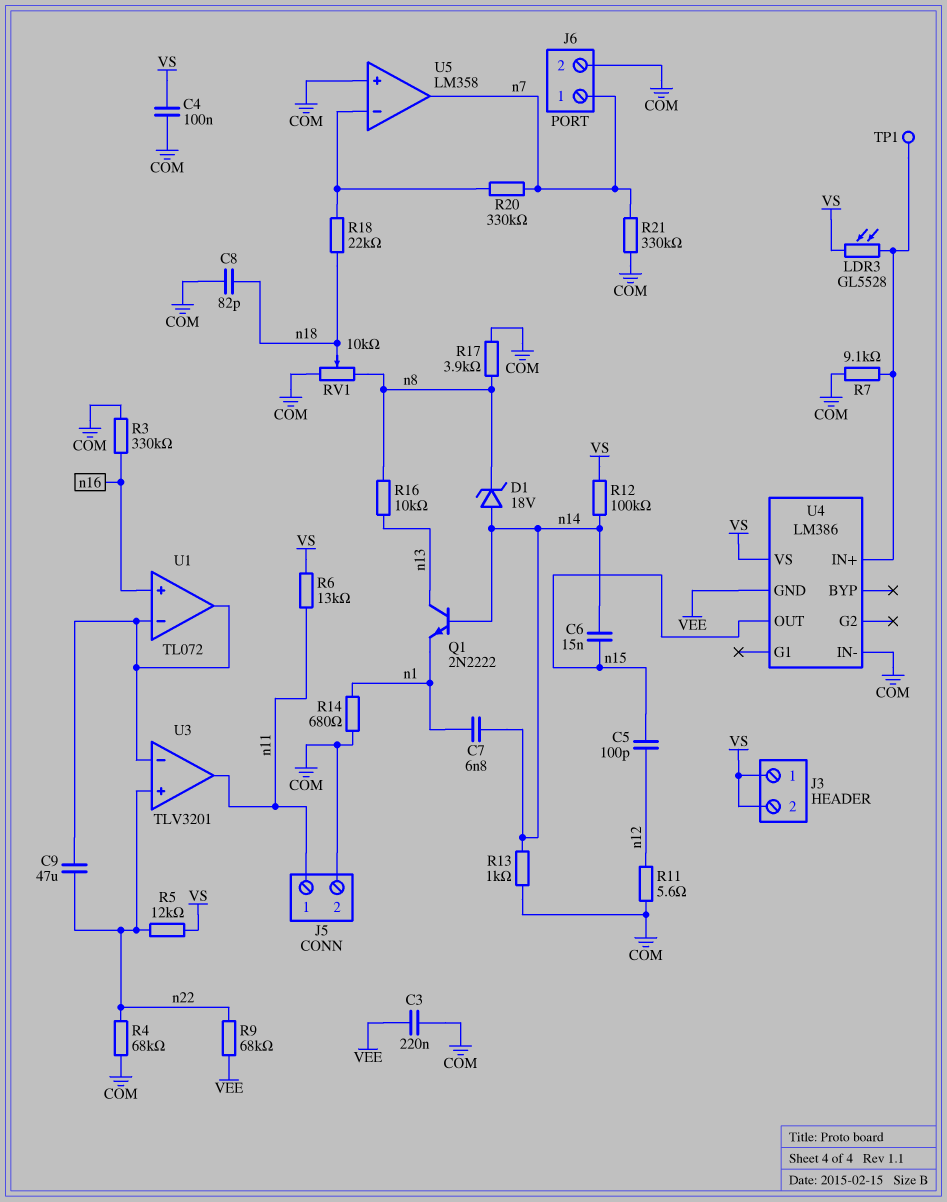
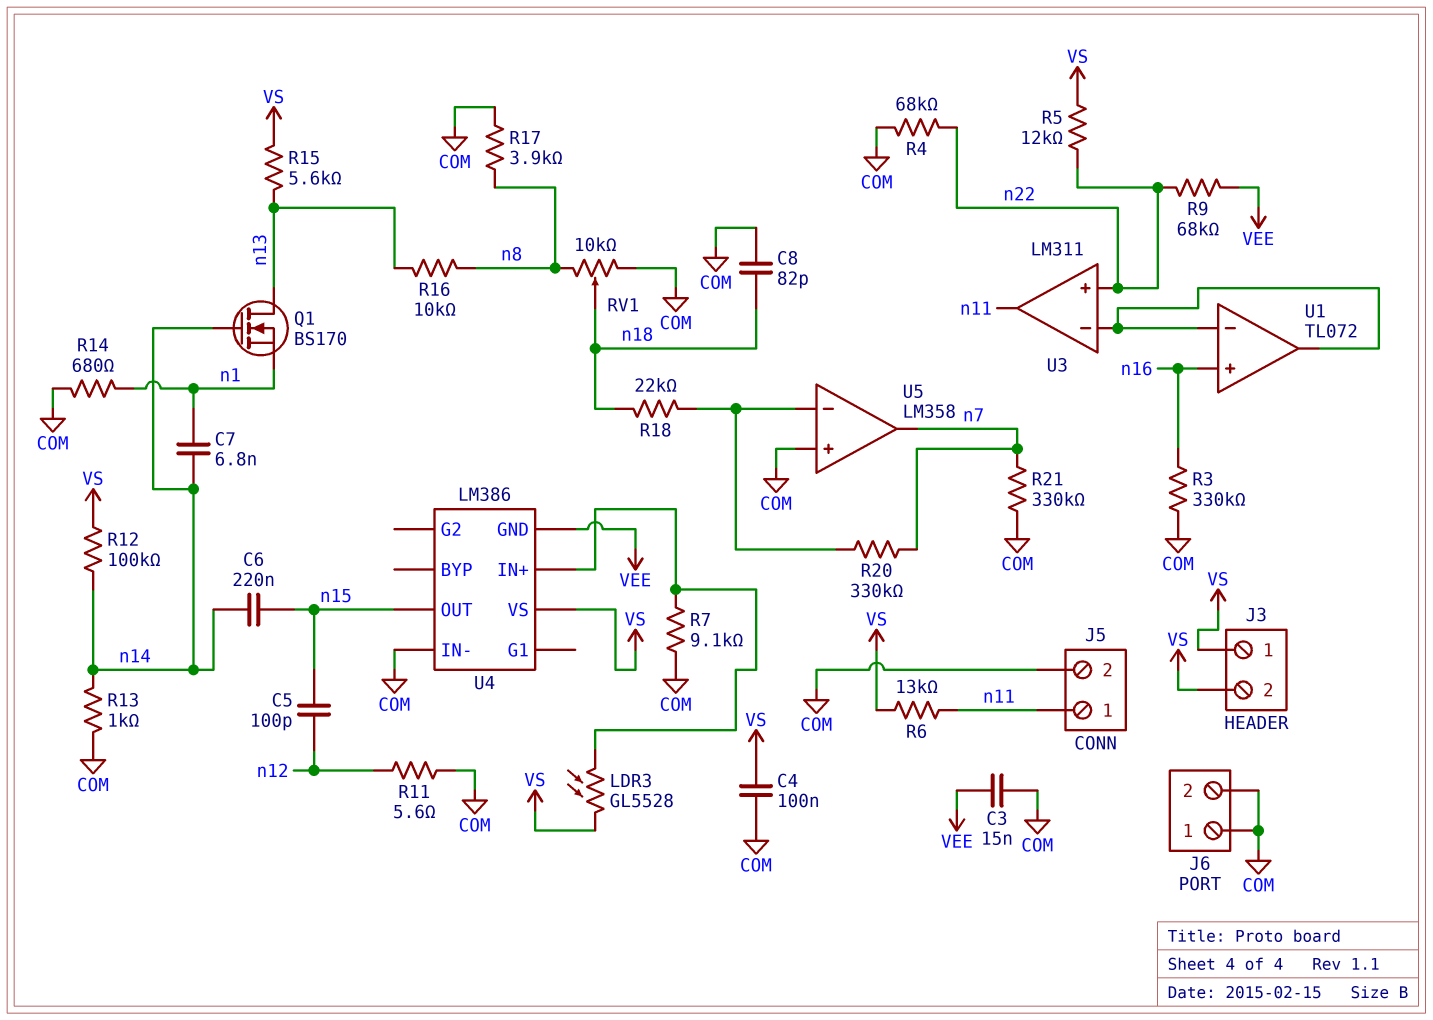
C3: 220nF (COM, VEE) -> 15nF (COM, VEE)
C6: 15nF (n14, n15) -> 220nF (n14, n15)
C9: 47uF (U1/in-, n22) -> none
D1: zener 18V (A n14, K n8) -> none
J6 pin 1: n7 -> COM
Q1: NPN 2N2222 (B n14, C n13, E n1) -> NMOS BS170 (G n14, D n13, S n1)
R15: none -> 5.6k (VS, n13)
TP1: test point (U4/IN+) -> none
U3: TLV3201 -> LM311

